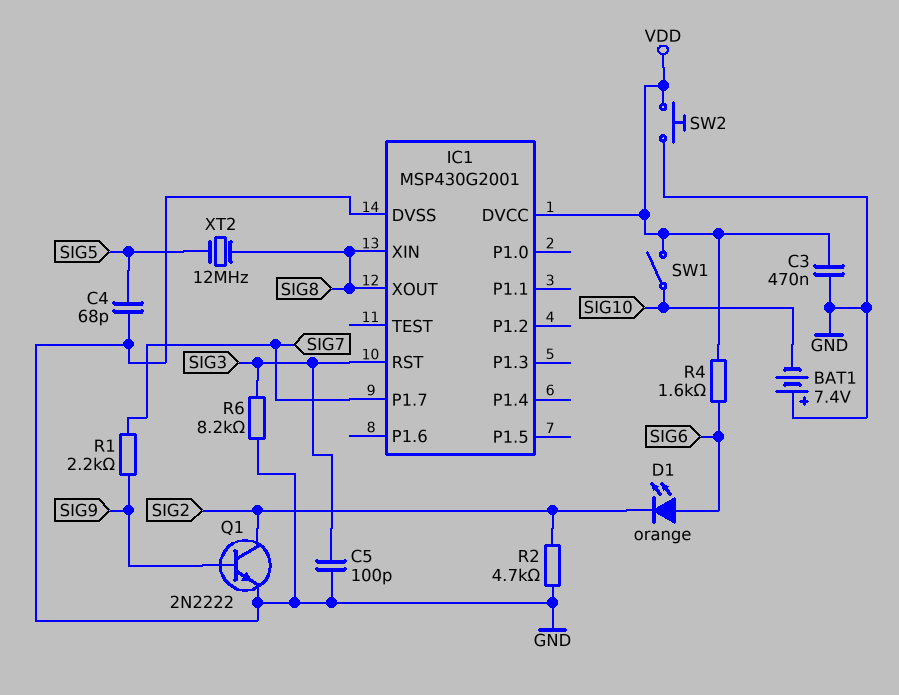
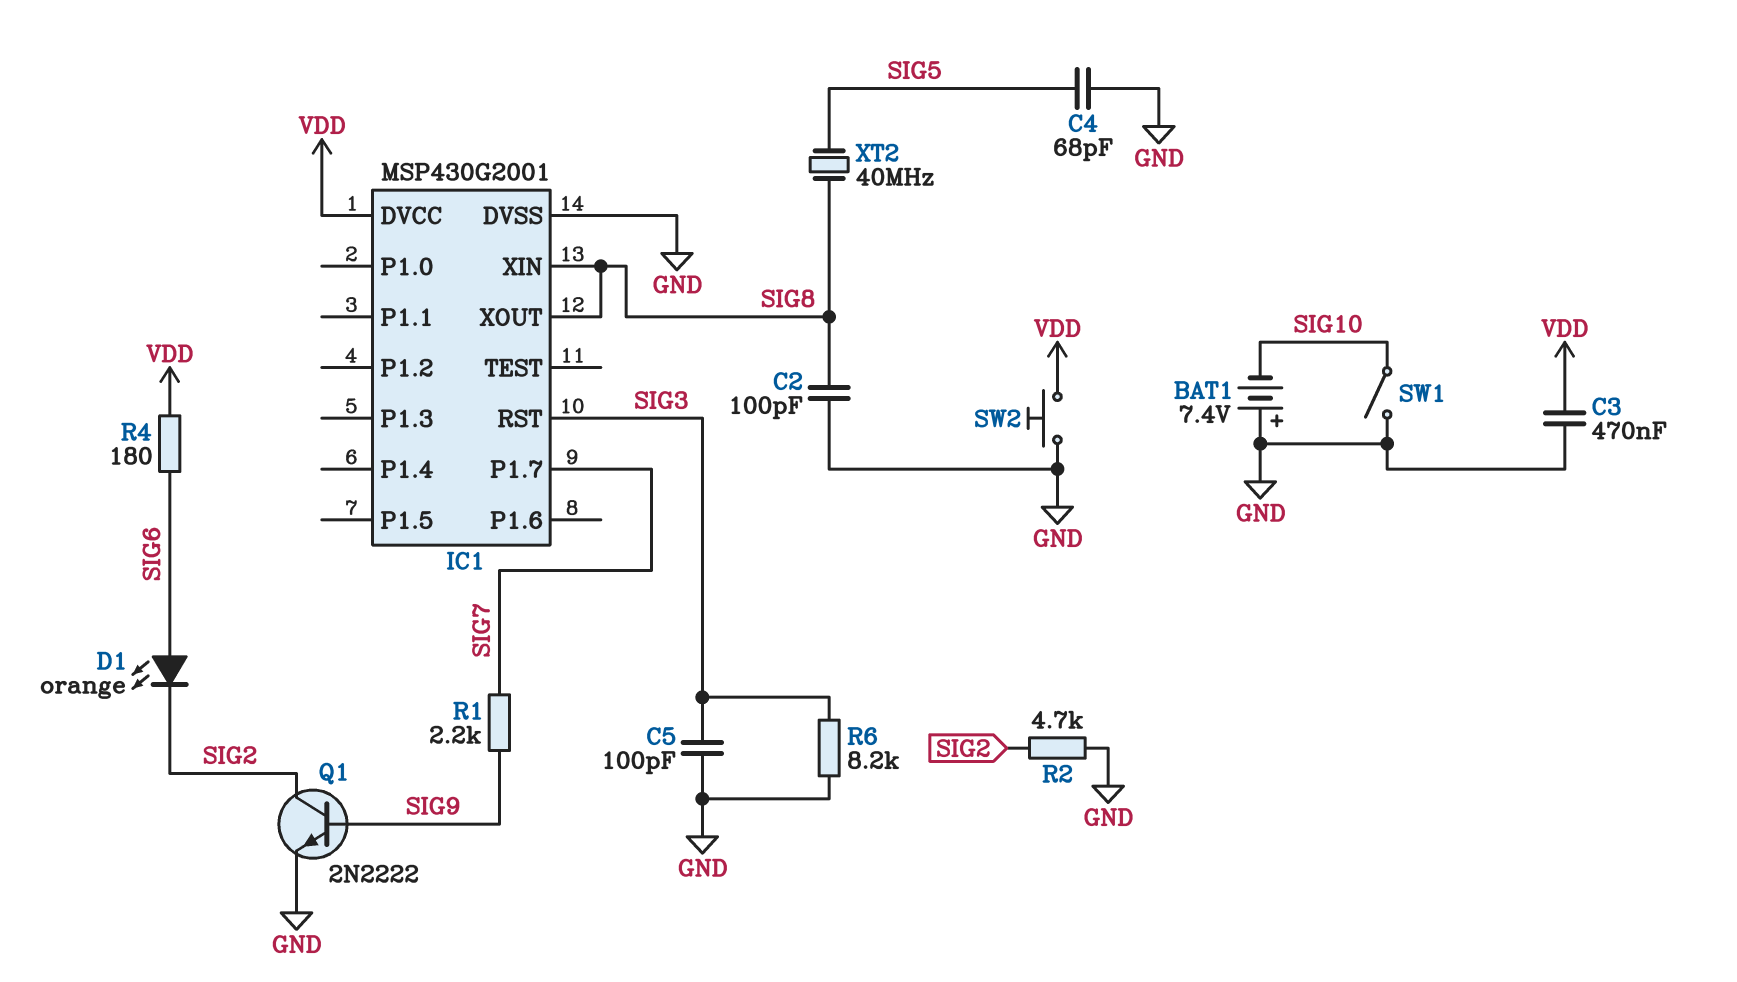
C2: none -> 100pF (GND, SIG8)
R4: 1.6k (SIG6, VDD) -> 180 (SIG6, VDD)
SW1: switch (SIG10, VDD) -> switch (GND, SIG10)
XT2: 12MHz (SIG5, SIG8) -> 40MHz (SIG5, SIG8)

